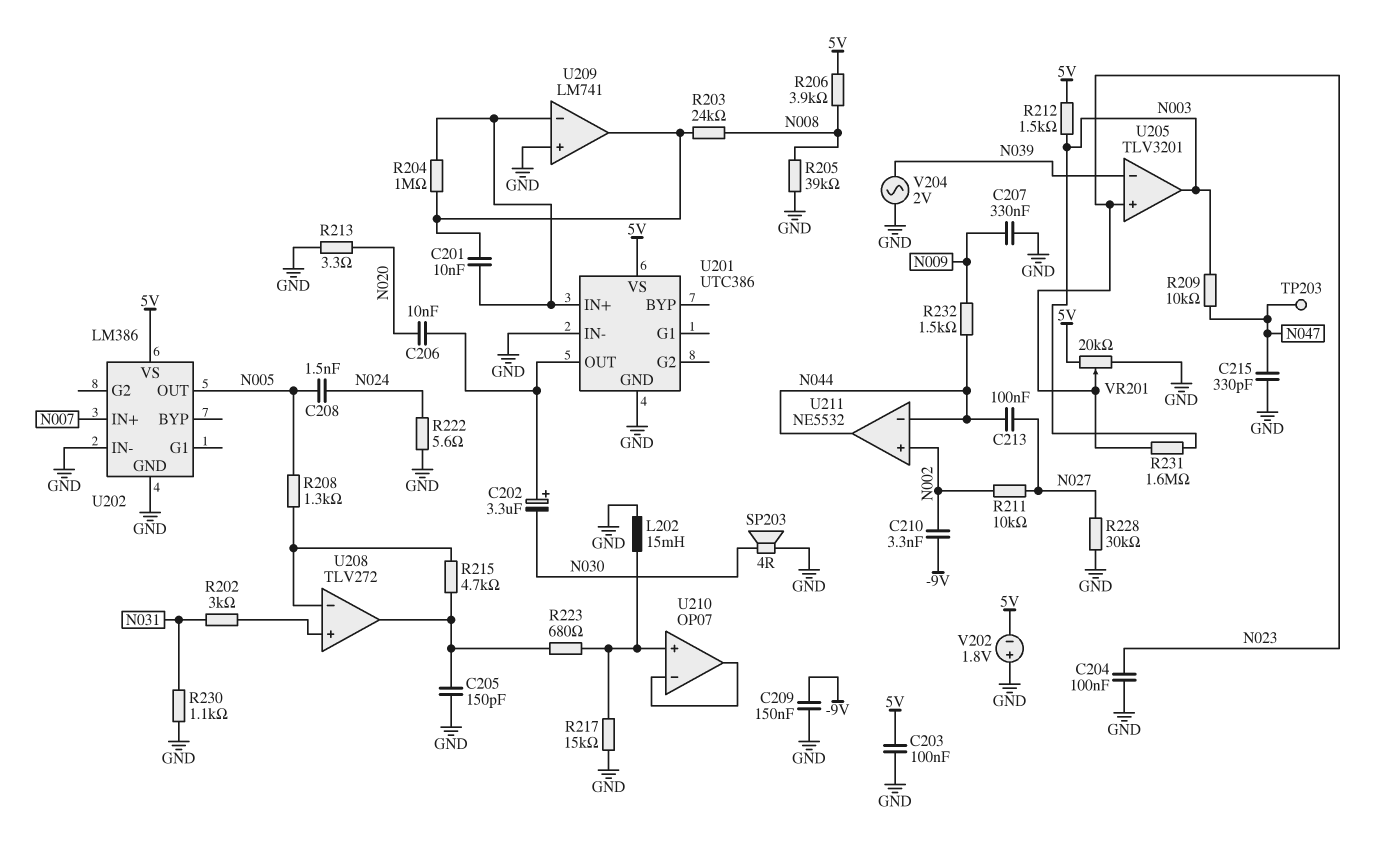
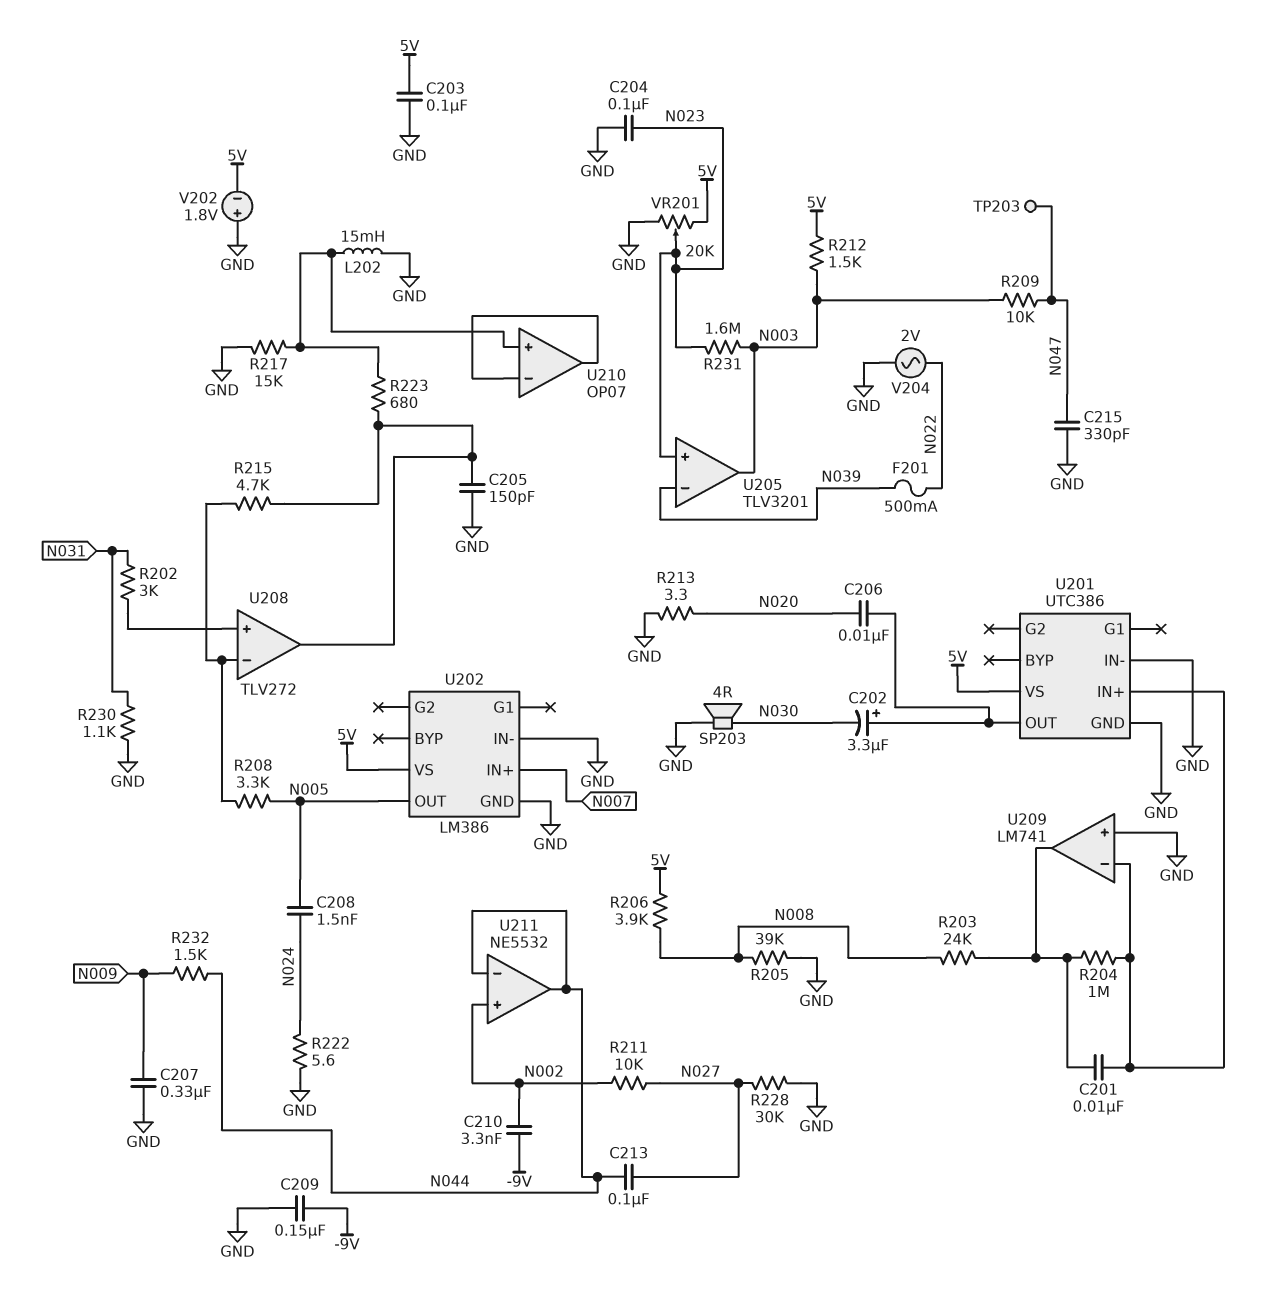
F201: none -> 500mA (N022, N039)
R208: 1.3k (N005, U208/in-) -> 3.3k (N005, U208/in-)
V204: AC 2V (GND, N039) -> AC 2V (GND, N022)

